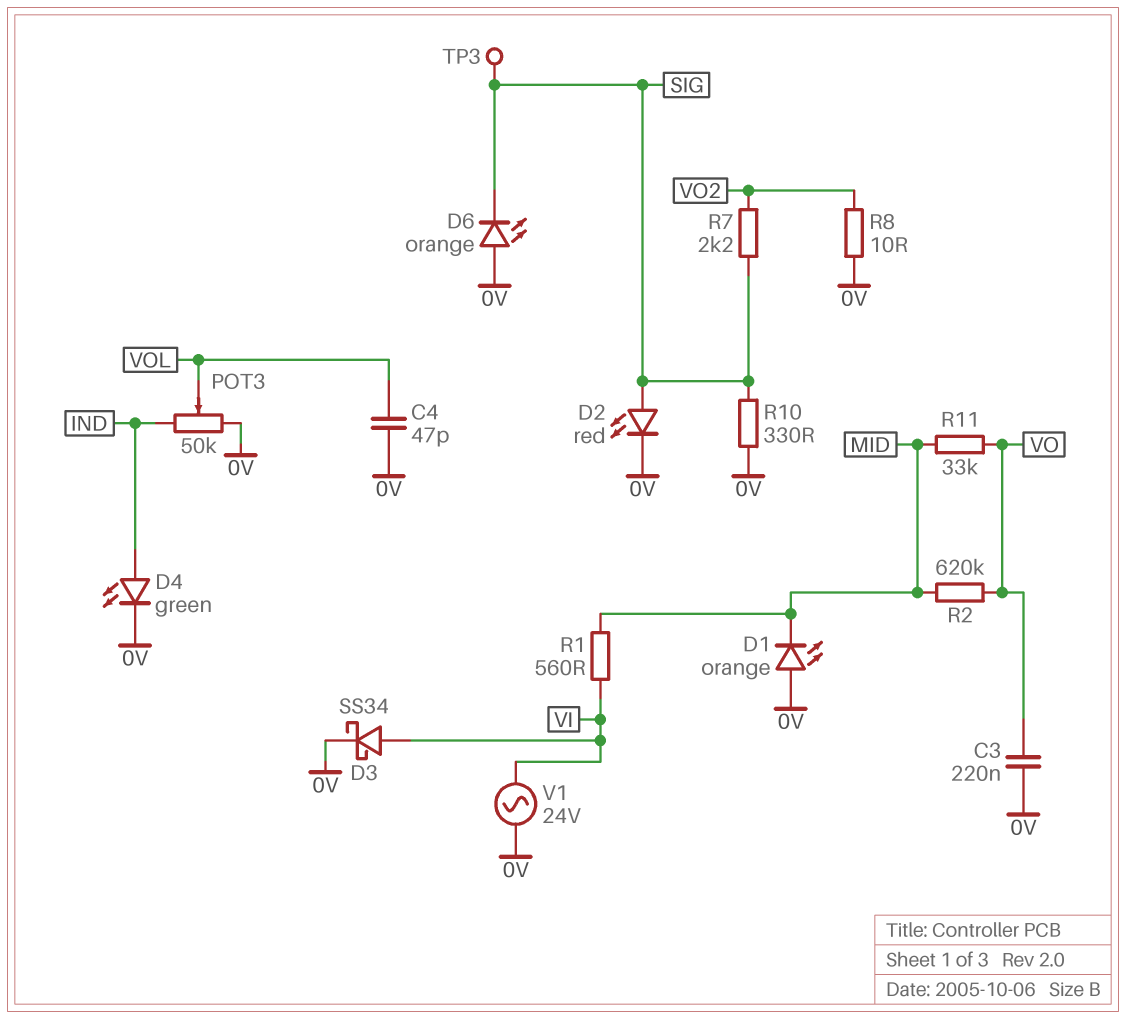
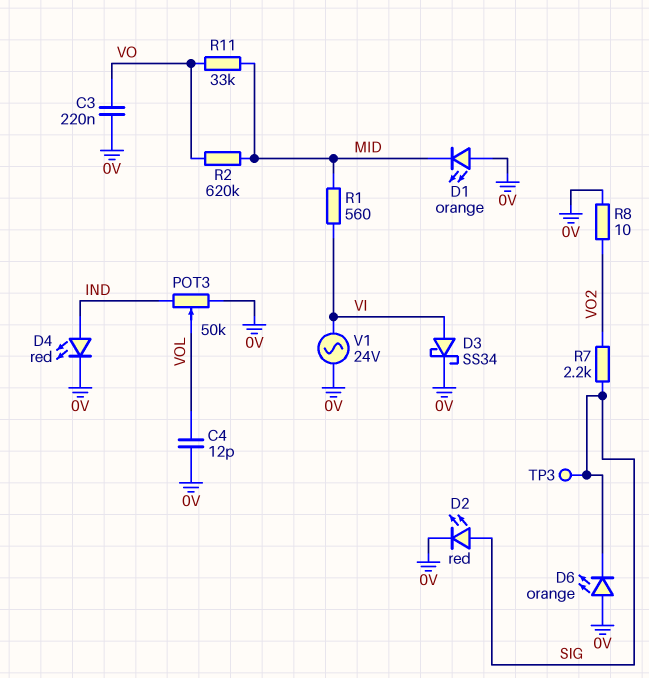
C4: 47pF (0V, VOL) -> 12pF (0V, VOL)
D4: LED green (A IND, K 0V) -> LED red (A IND, K 0V)
R10: 330 (0V, SIG) -> none

